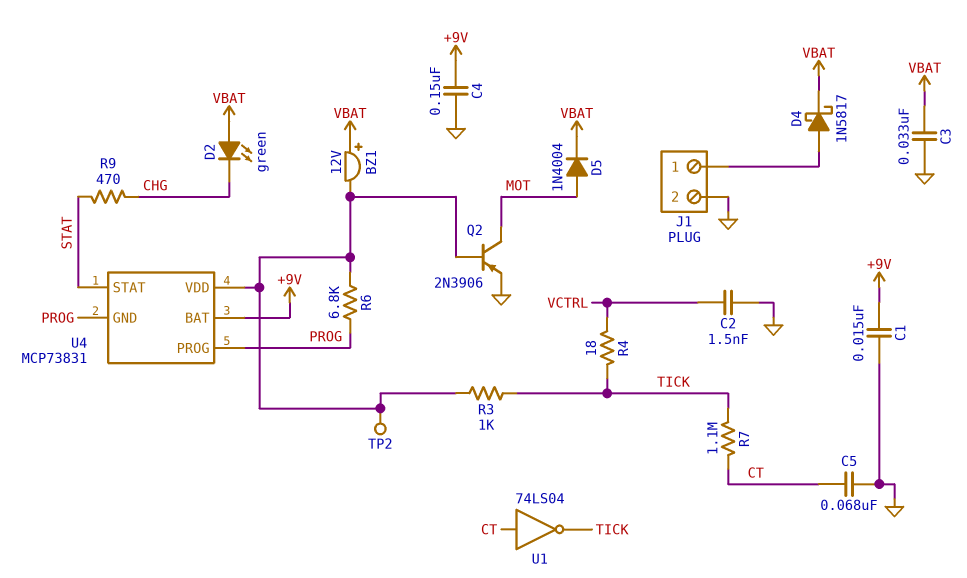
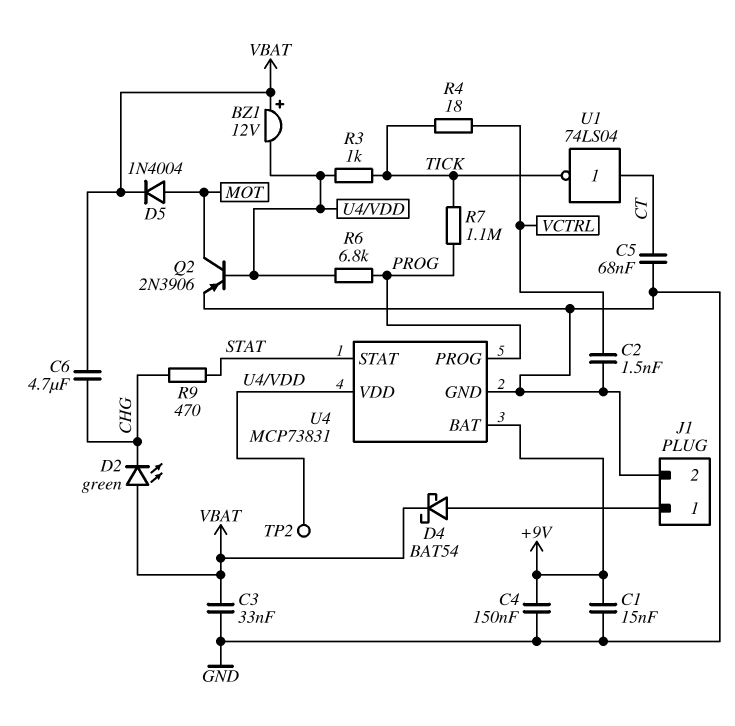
C6: none -> 4.7uF (CHG, VBAT)
D4: schottky 1N5817 (A J1/1, K VBAT) -> schottky BAT54 (A J1/1, K VBAT)
R7: 1.1M (CT, TICK) -> 1.1M (PROG, TICK)
U4 pin GND: PROG -> GND

